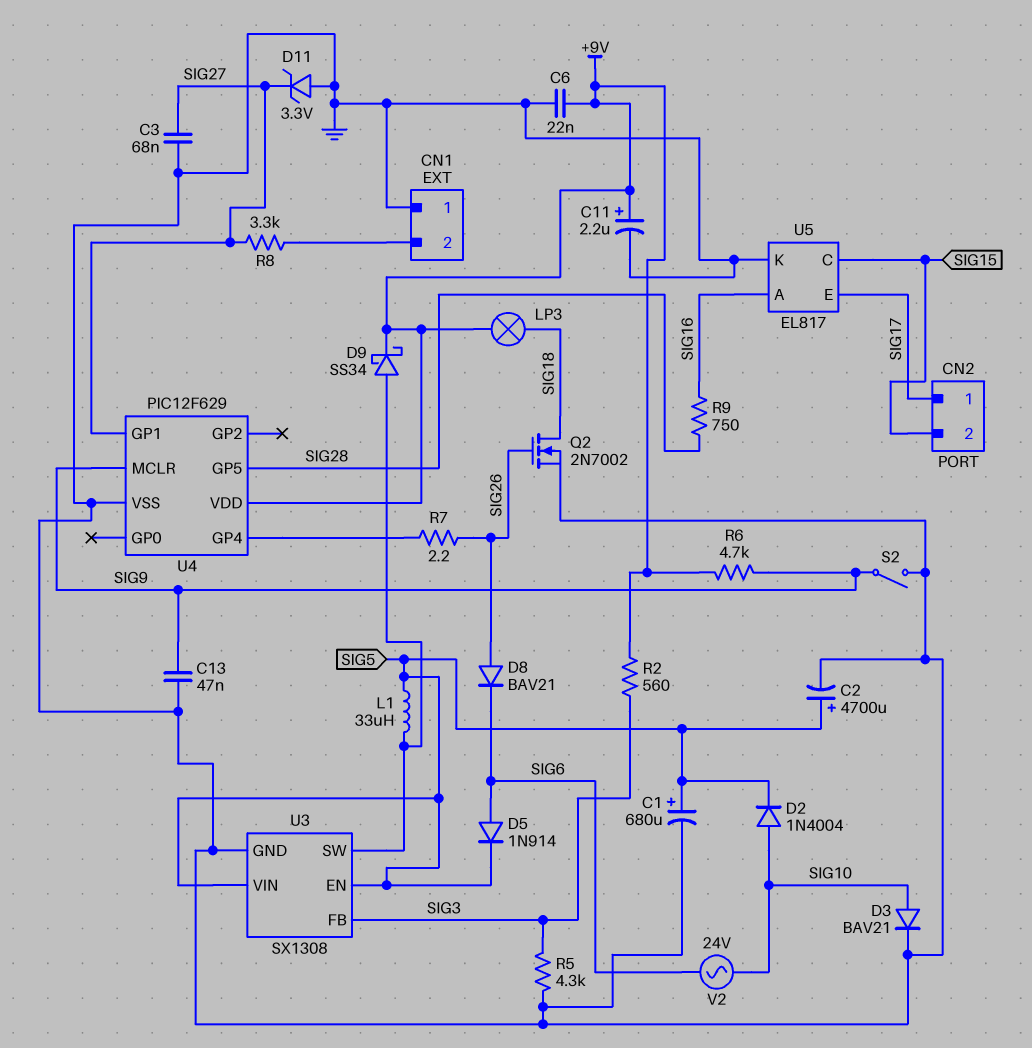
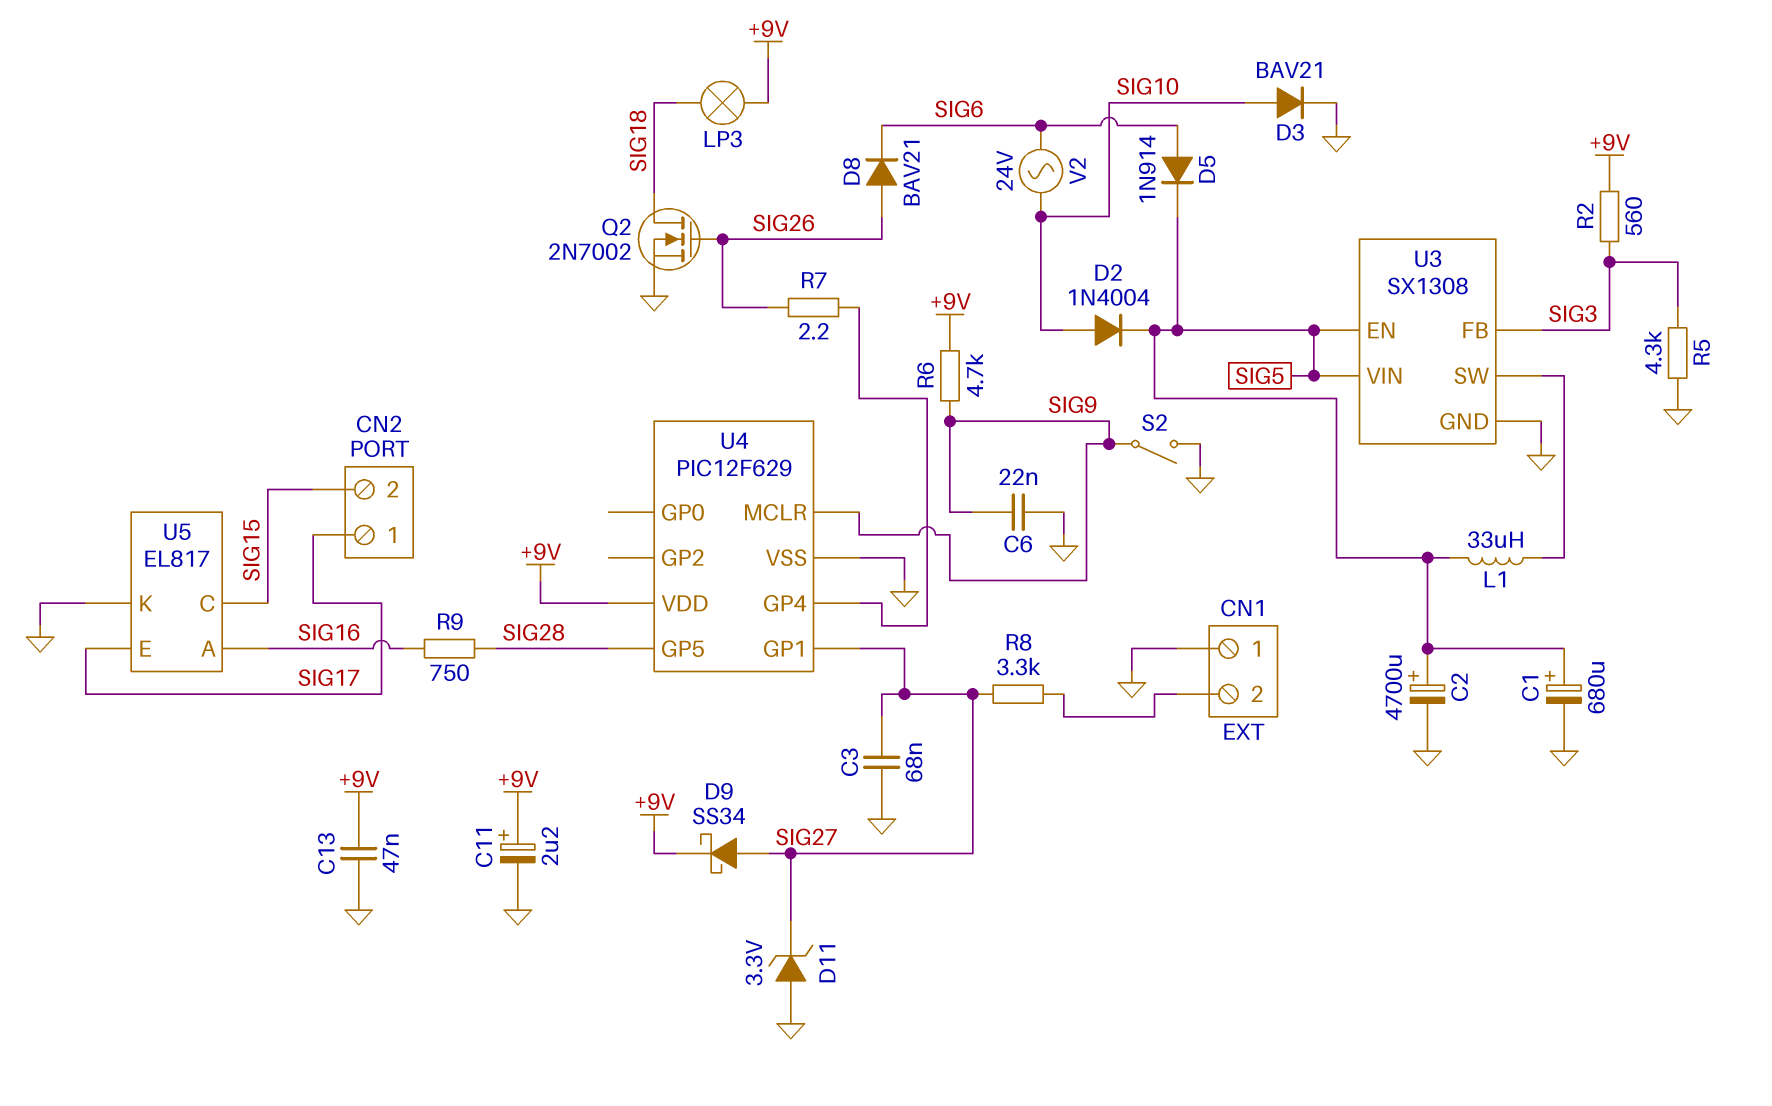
C6: 22nF (+9V, GND) -> 22nF (GND, SIG9)
C13: 47nF (GND, SIG9) -> 47nF (+9V, GND)
D9: schottky SS34 (A U3/SW, K +9V) -> schottky SS34 (A SIG27, K +9V)

